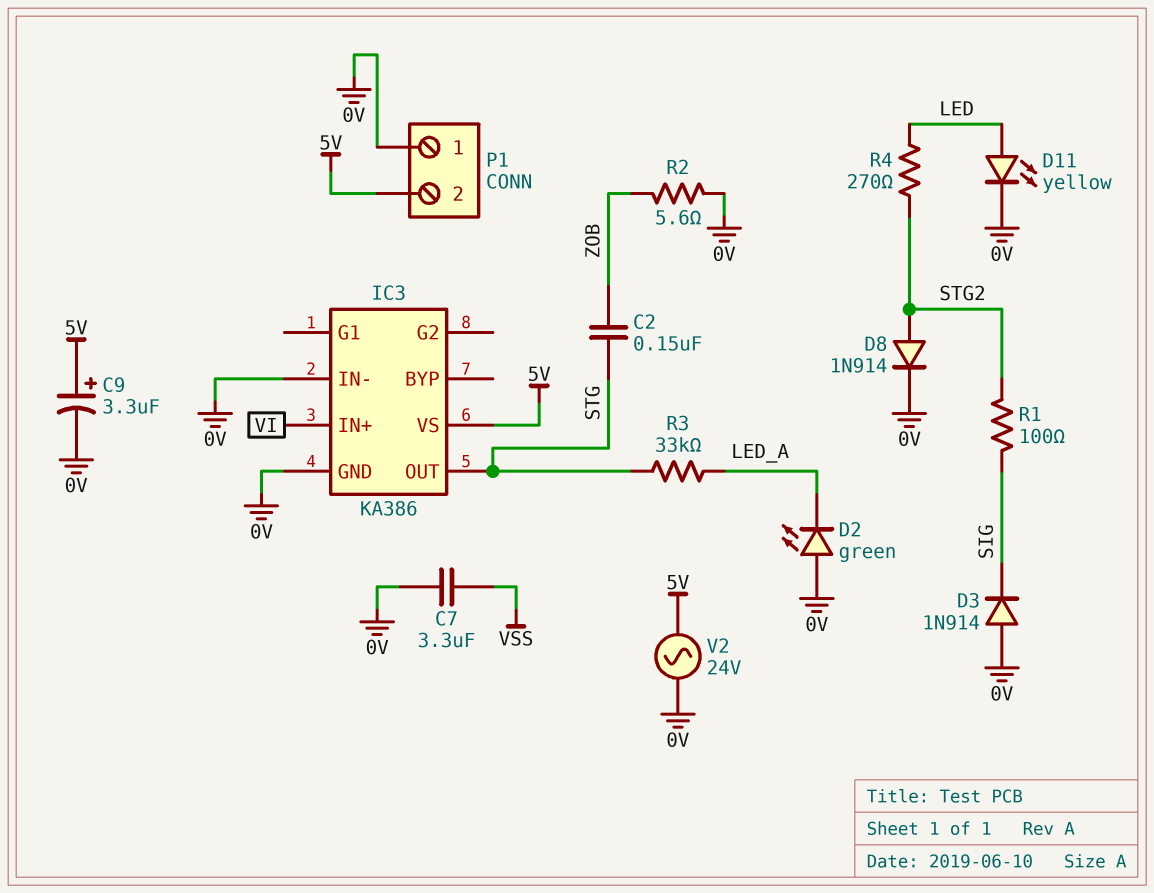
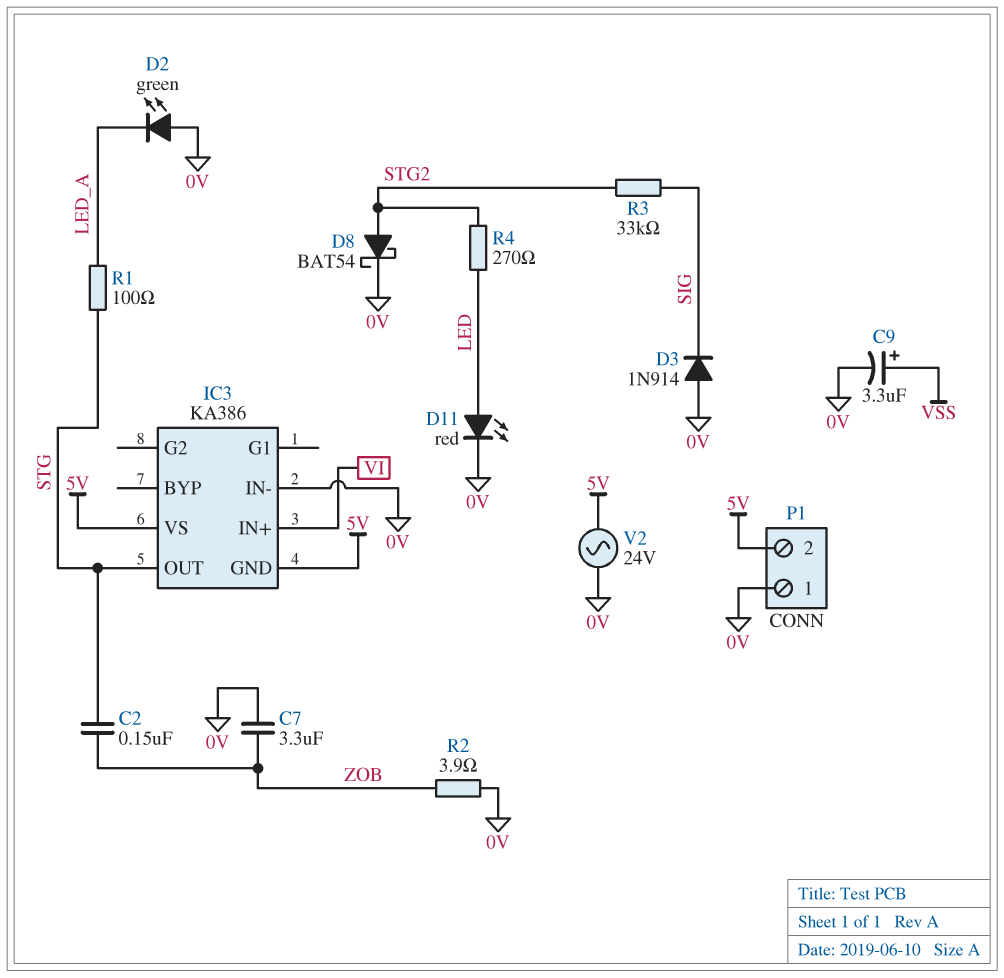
C7: 3.3uF (0V, VSS) -> 3.3uF (0V, ZOB)
C9: 3.3uF (plus 5V, minus 0V) -> 3.3uF (plus VSS, minus 0V)
D8: diode 1N914 (A STG2, K 0V) -> schottky BAT54 (A STG2, K 0V)
D11: LED yellow (A LED, K 0V) -> LED red (A LED, K 0V)
IC3 pin GND: 0V -> 5V
R1: 100 (SIG, STG2) -> 100 (LED_A, STG)
R2: 5.6 (0V, ZOB) -> 3.9 (0V, ZOB)
R3: 33k (LED_A, STG) -> 33k (SIG, STG2)

